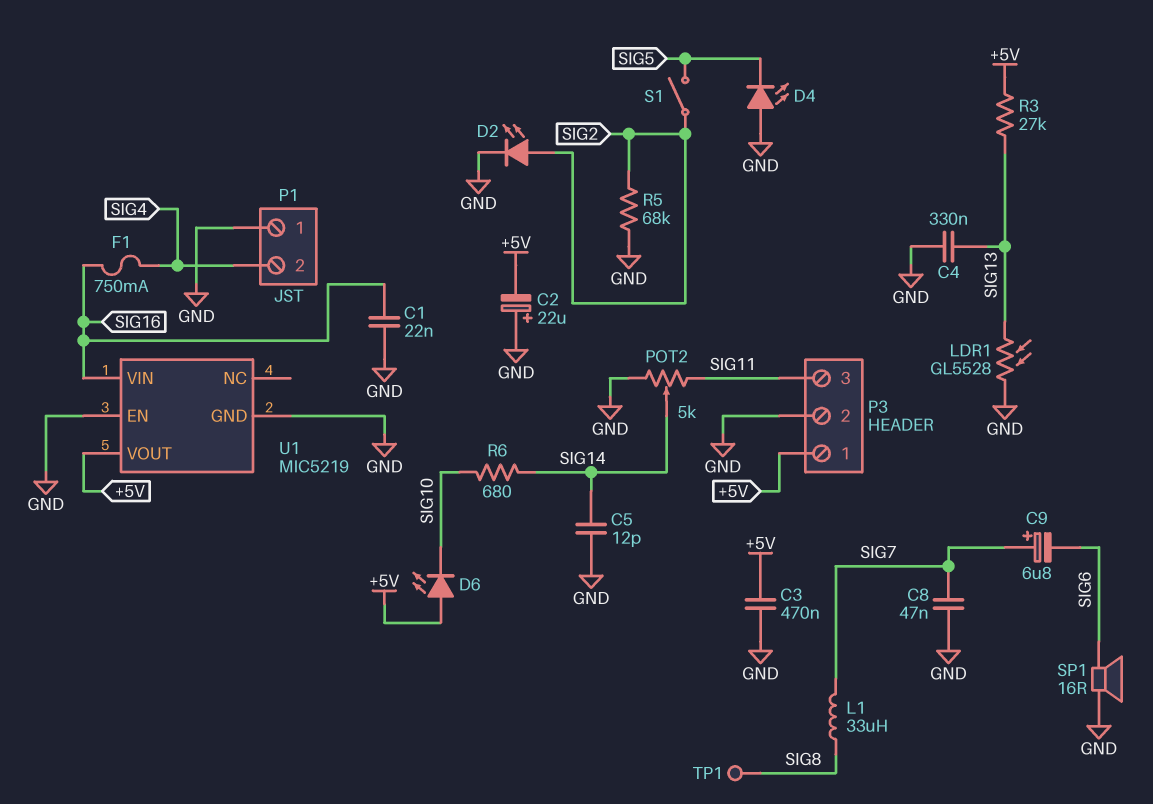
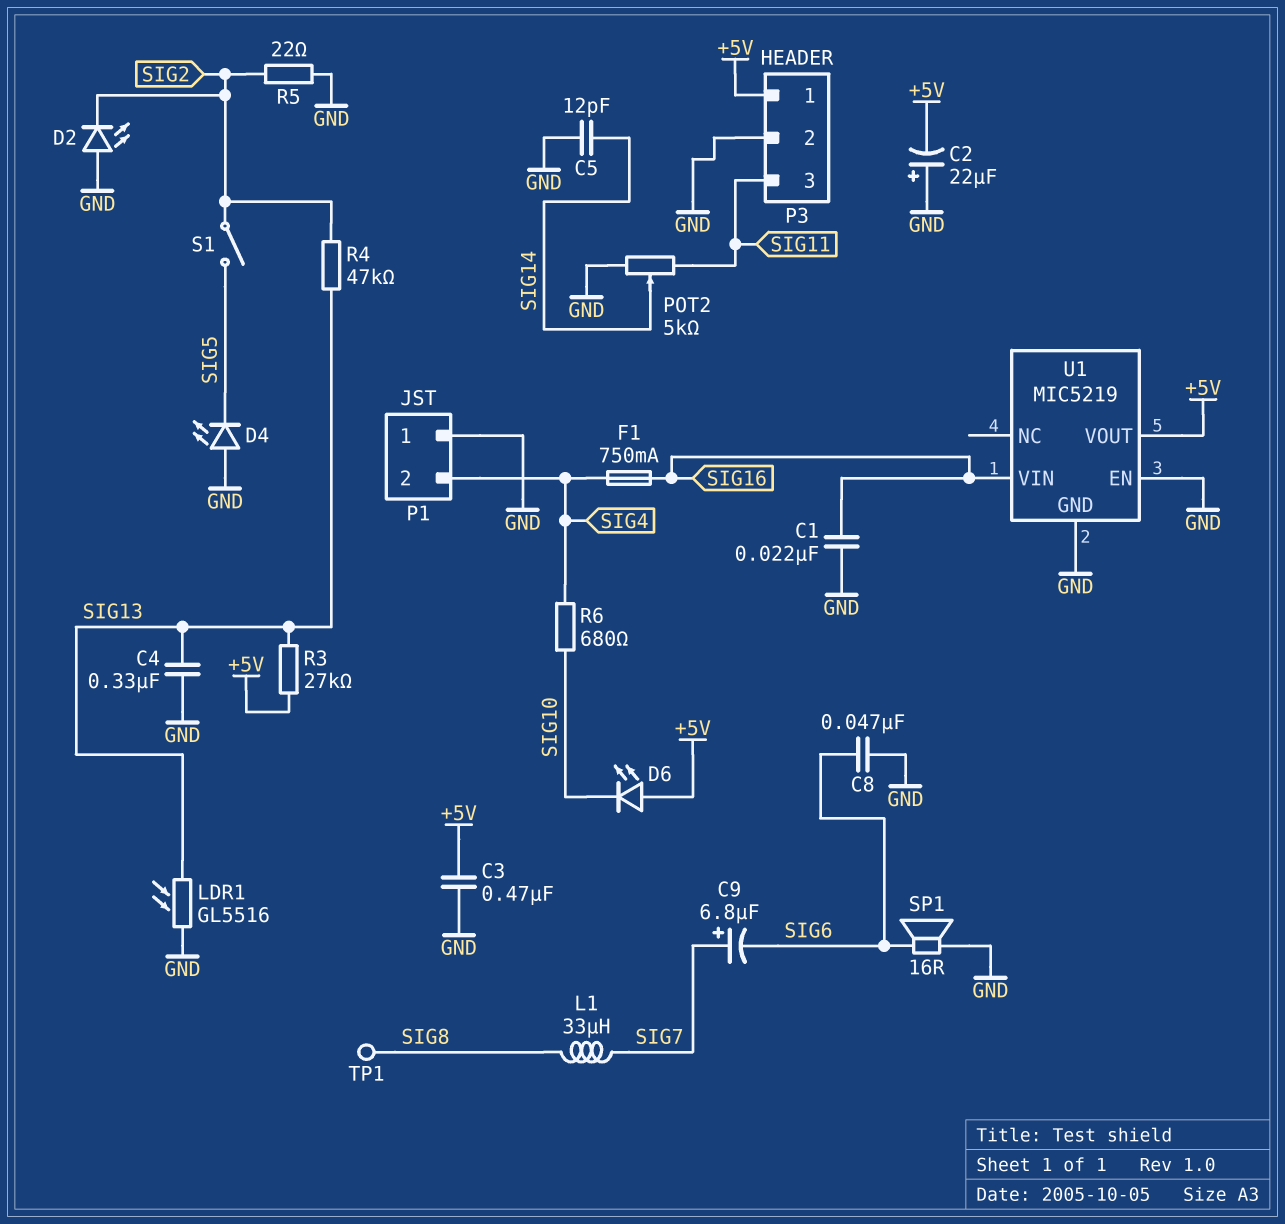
C8: 47nF (GND, SIG7) -> 47nF (GND, SIG6)
D2: LED (A SIG2, K GND) -> LED (A GND, K SIG2)
LDR1: GL5528 (GND, SIG13) -> GL5516 (GND, SIG13)
R4: none -> 47k (SIG2, SIG13)
R5: 68k (GND, SIG2) -> 22 (GND, SIG2)
R6: 680 (SIG10, SIG14) -> 680 (SIG4, SIG10)

